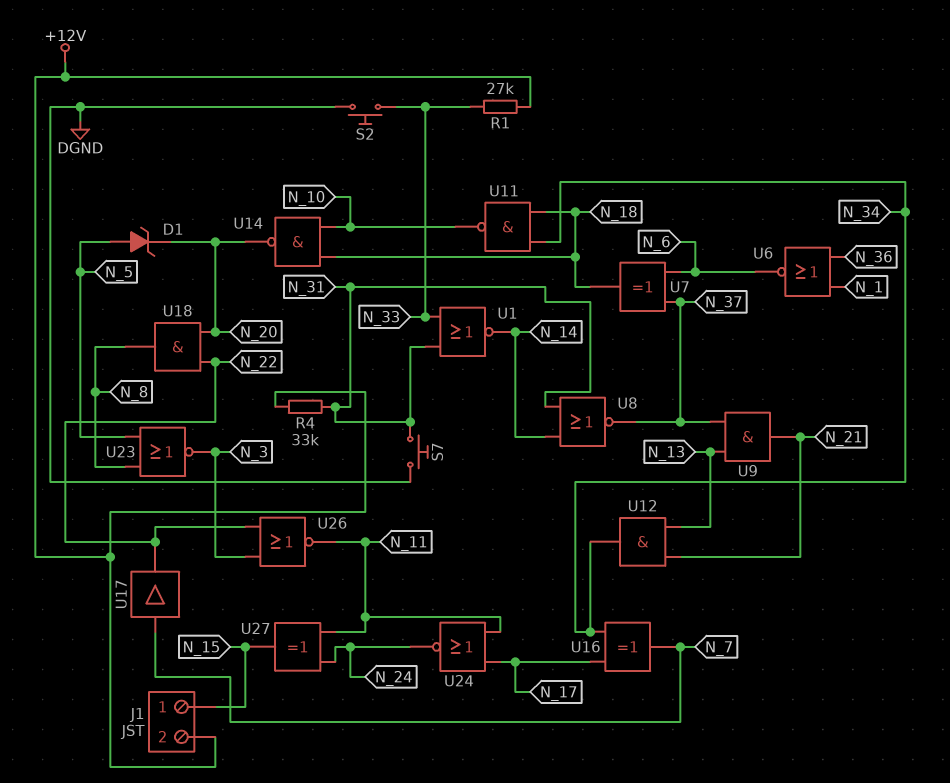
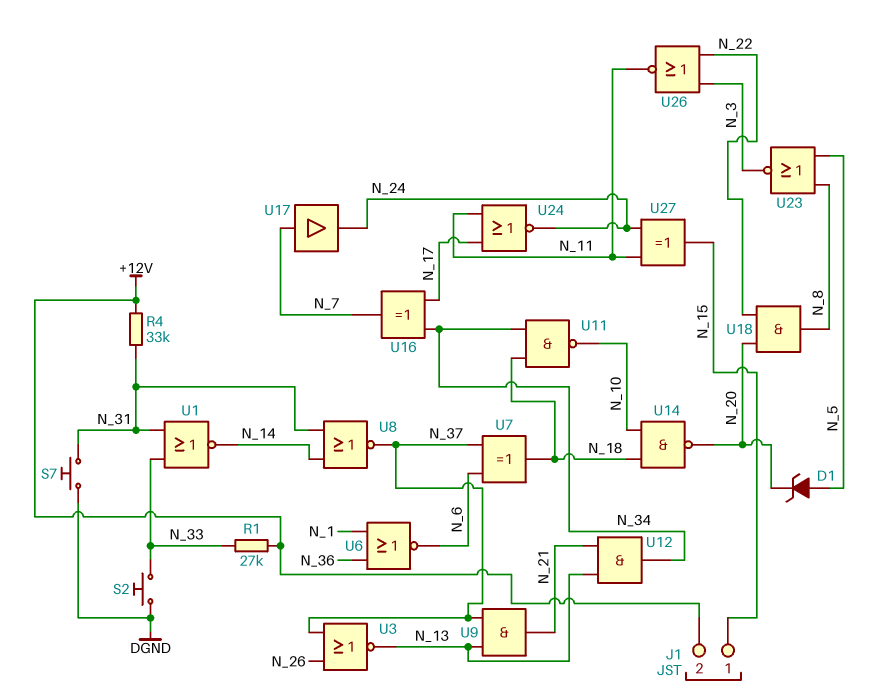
U3: none -> NOR (in N_26, in N_37, out N_13)
U17: buffer (in N_7, out N_22) -> buffer (in N_7, out N_24)

